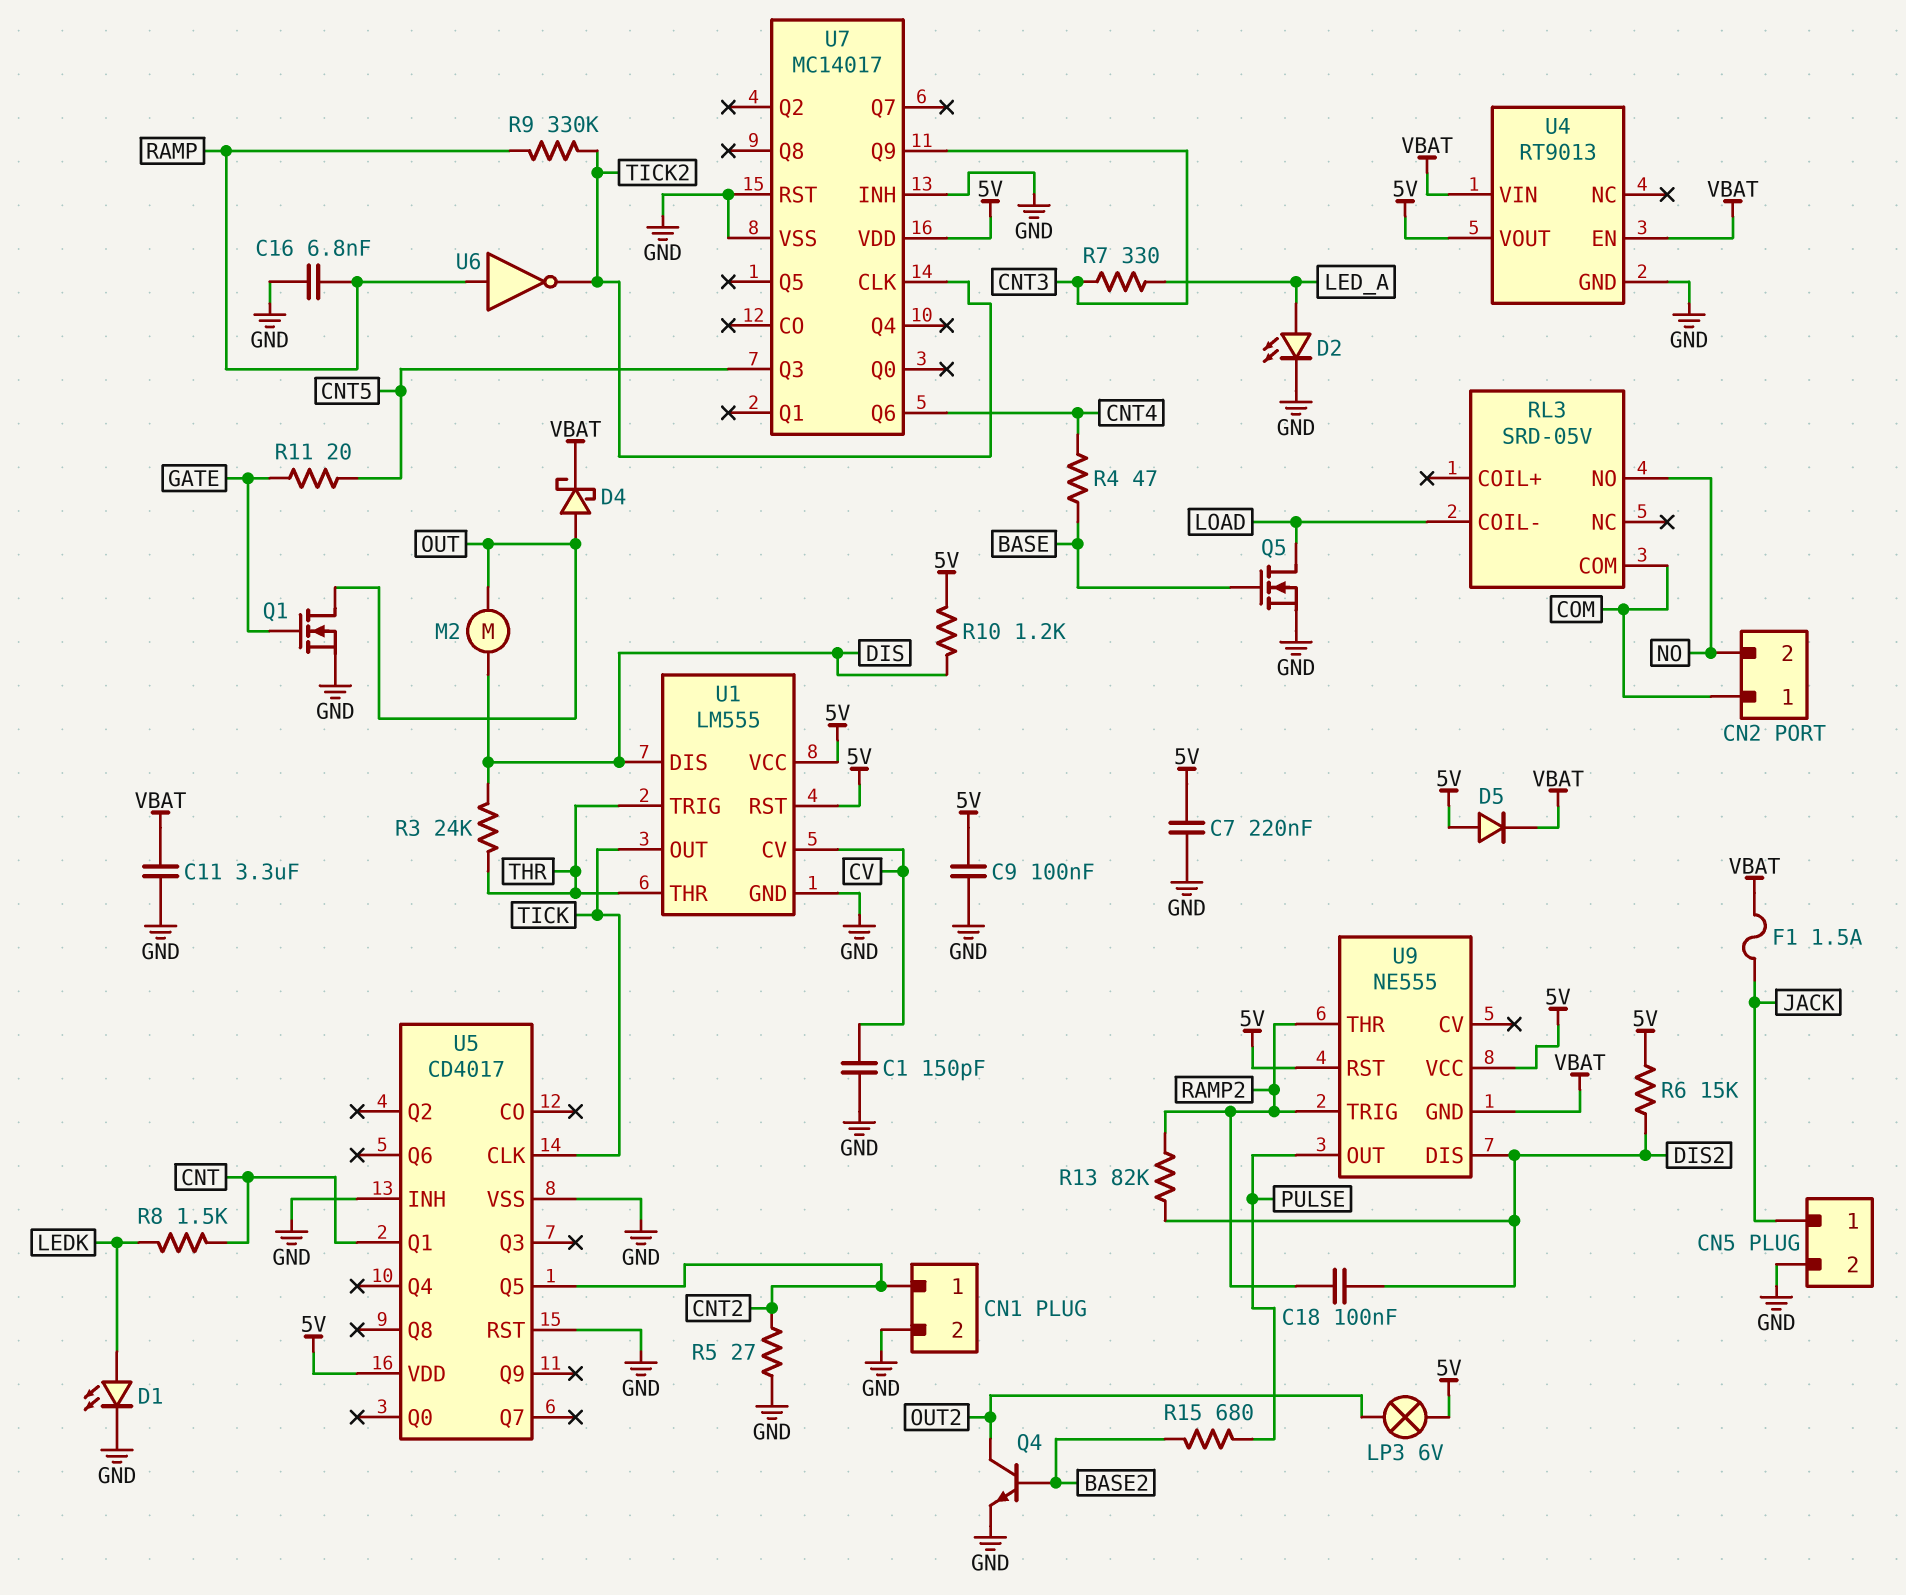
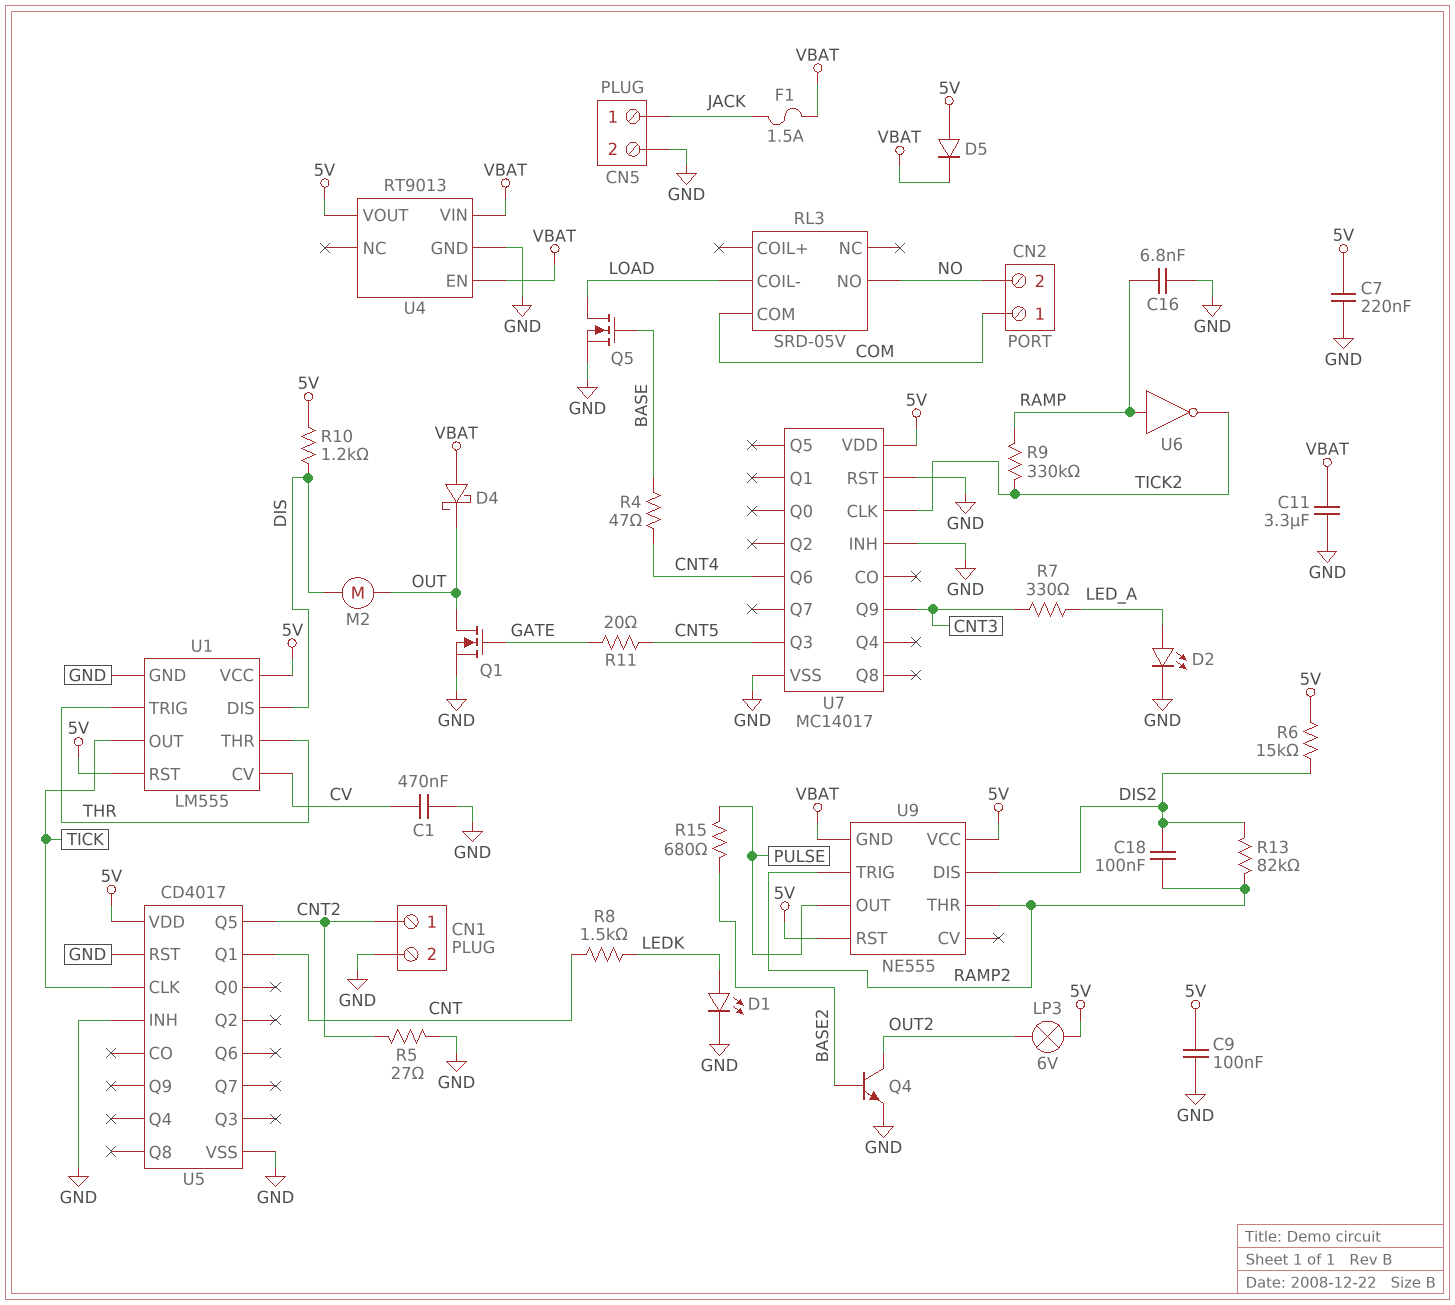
C1: 150pF (CV, GND) -> 470nF (CV, GND)
D4: schottky (A OUT, K VBAT) -> schottky (A VBAT, K OUT)
R3: 24k (DIS, THR) -> none

